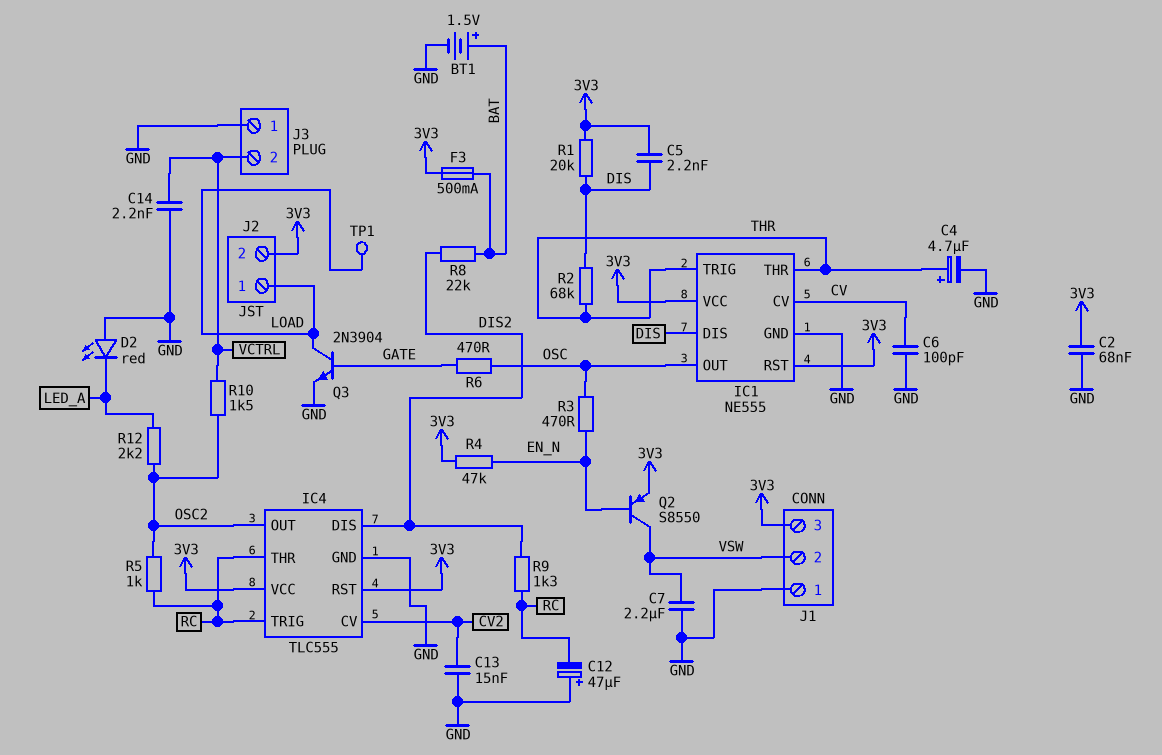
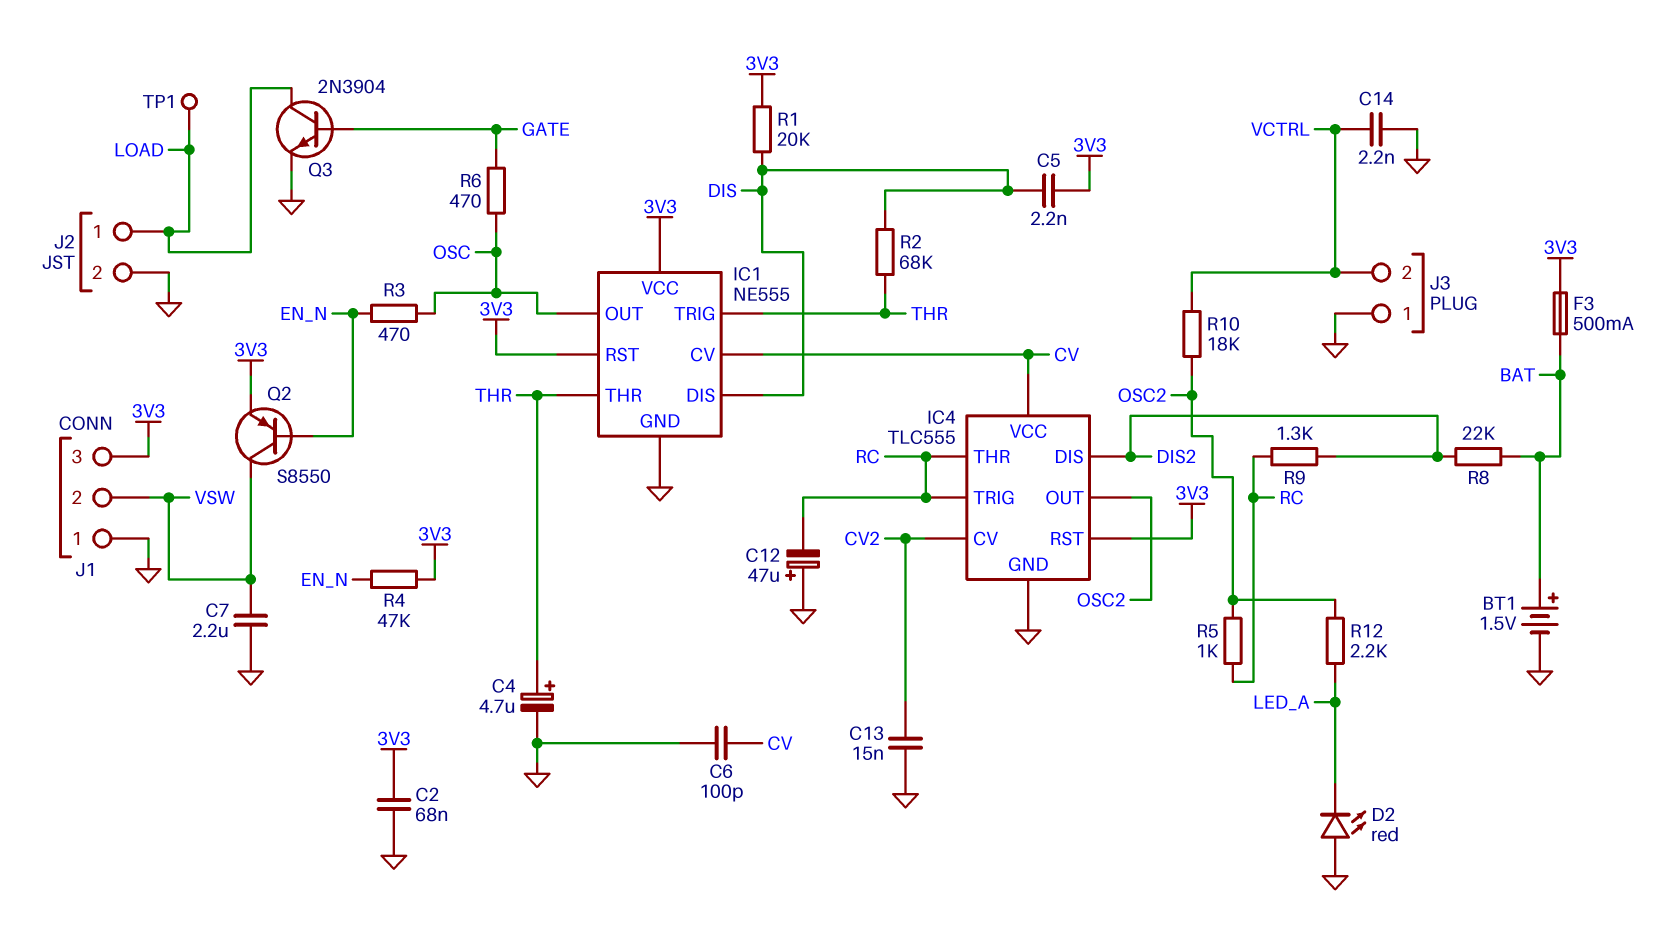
IC4 pin VCC: 3V3 -> CV
J2 pin 2: 3V3 -> GND
R10: 1.5k (OSC2, VCTRL) -> 18k (OSC2, VCTRL)

